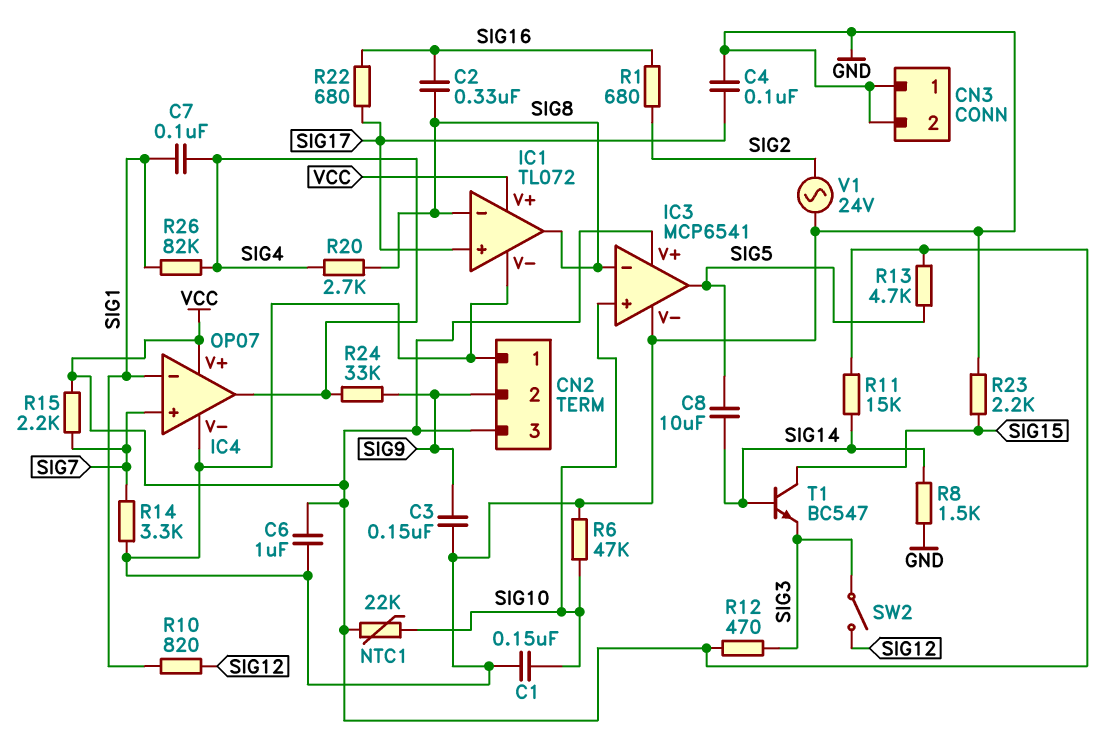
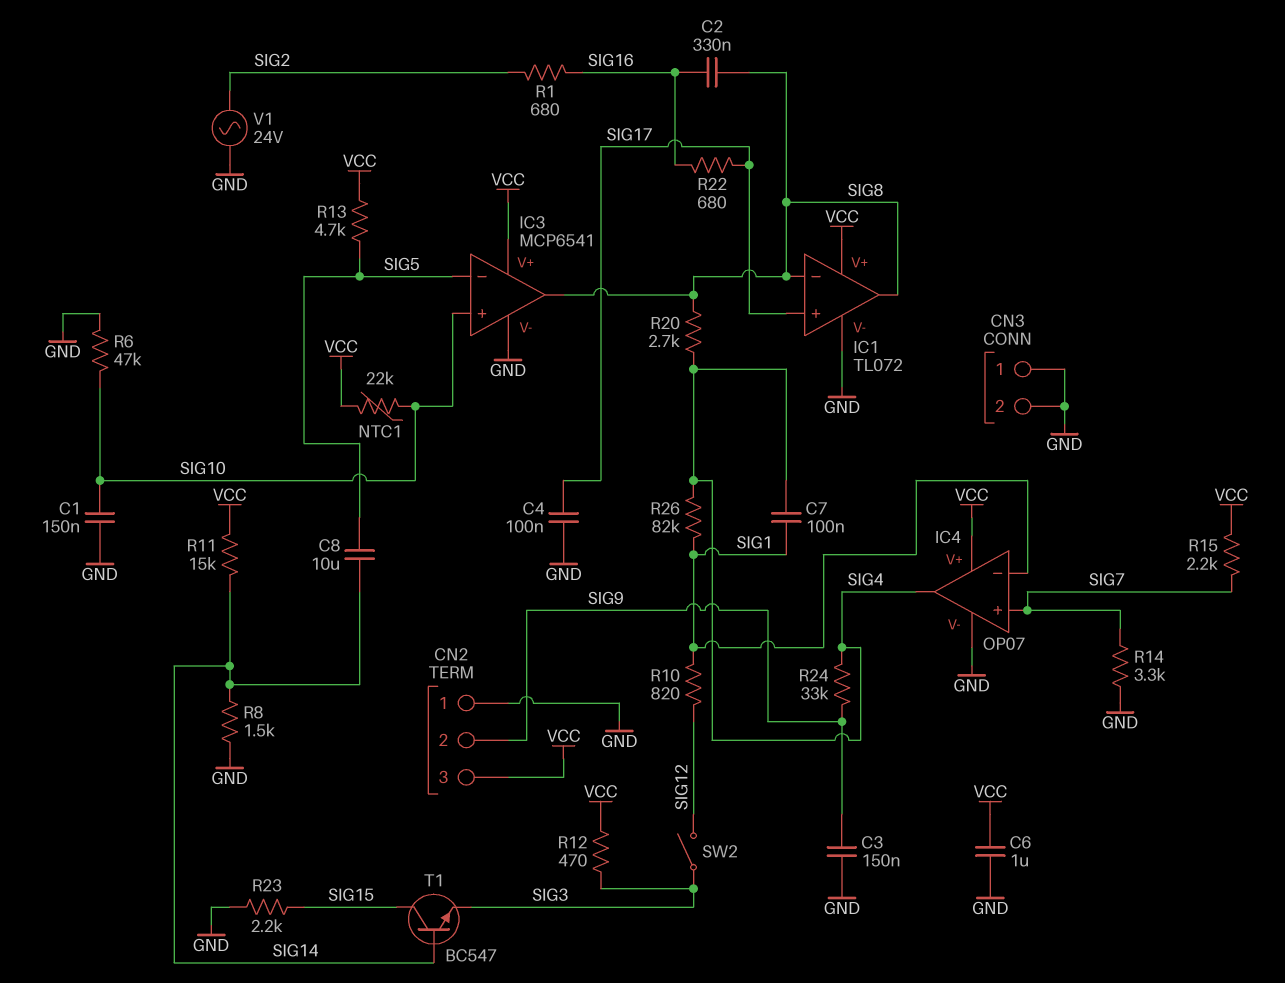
IC3 pin in-: SIG8 -> SIG5
IC3 pin out: SIG5 -> SIG8

